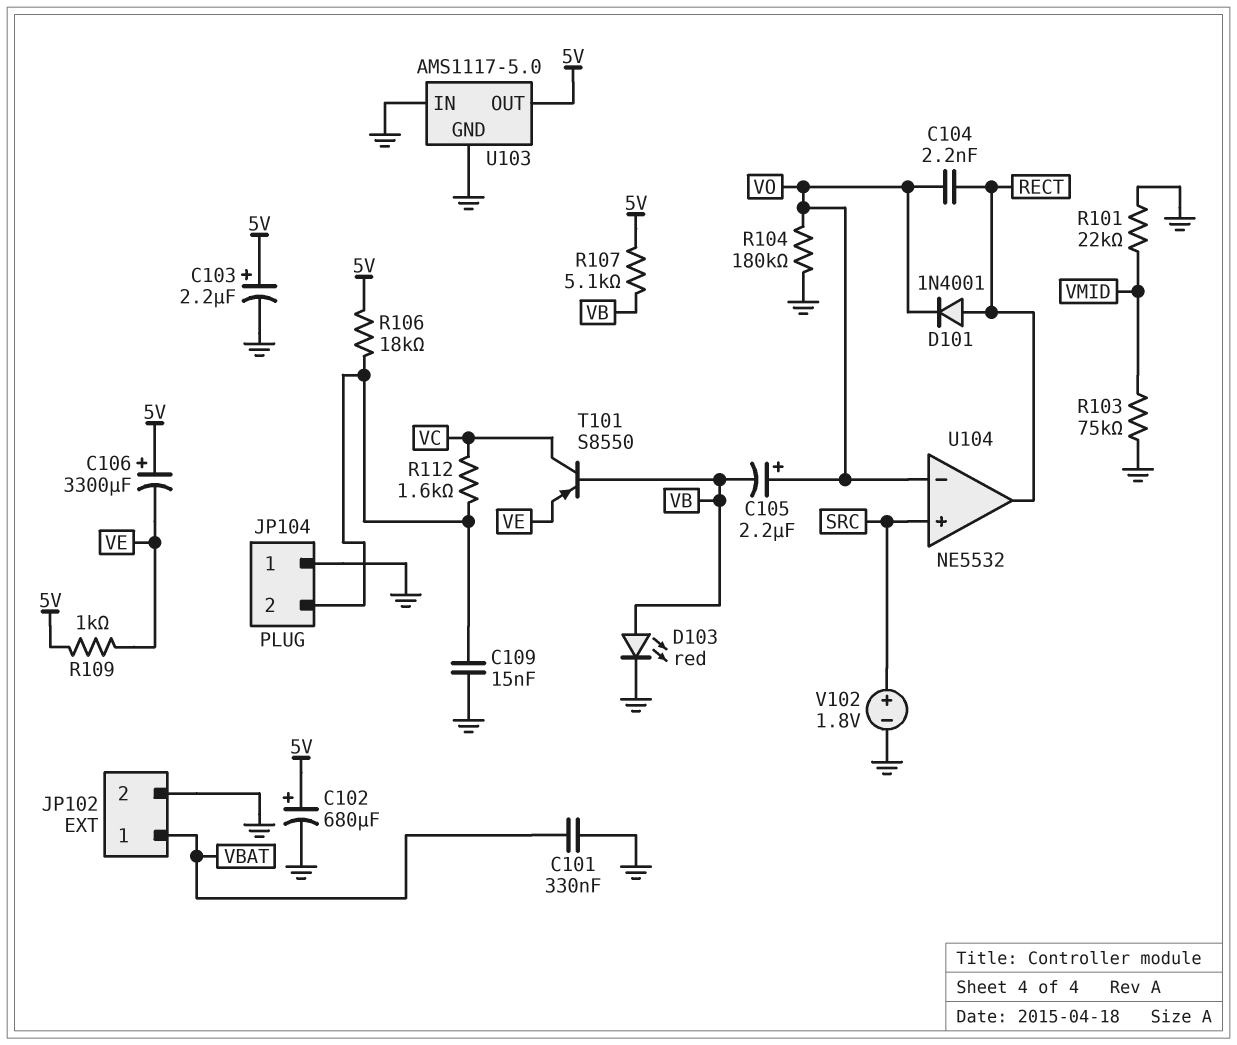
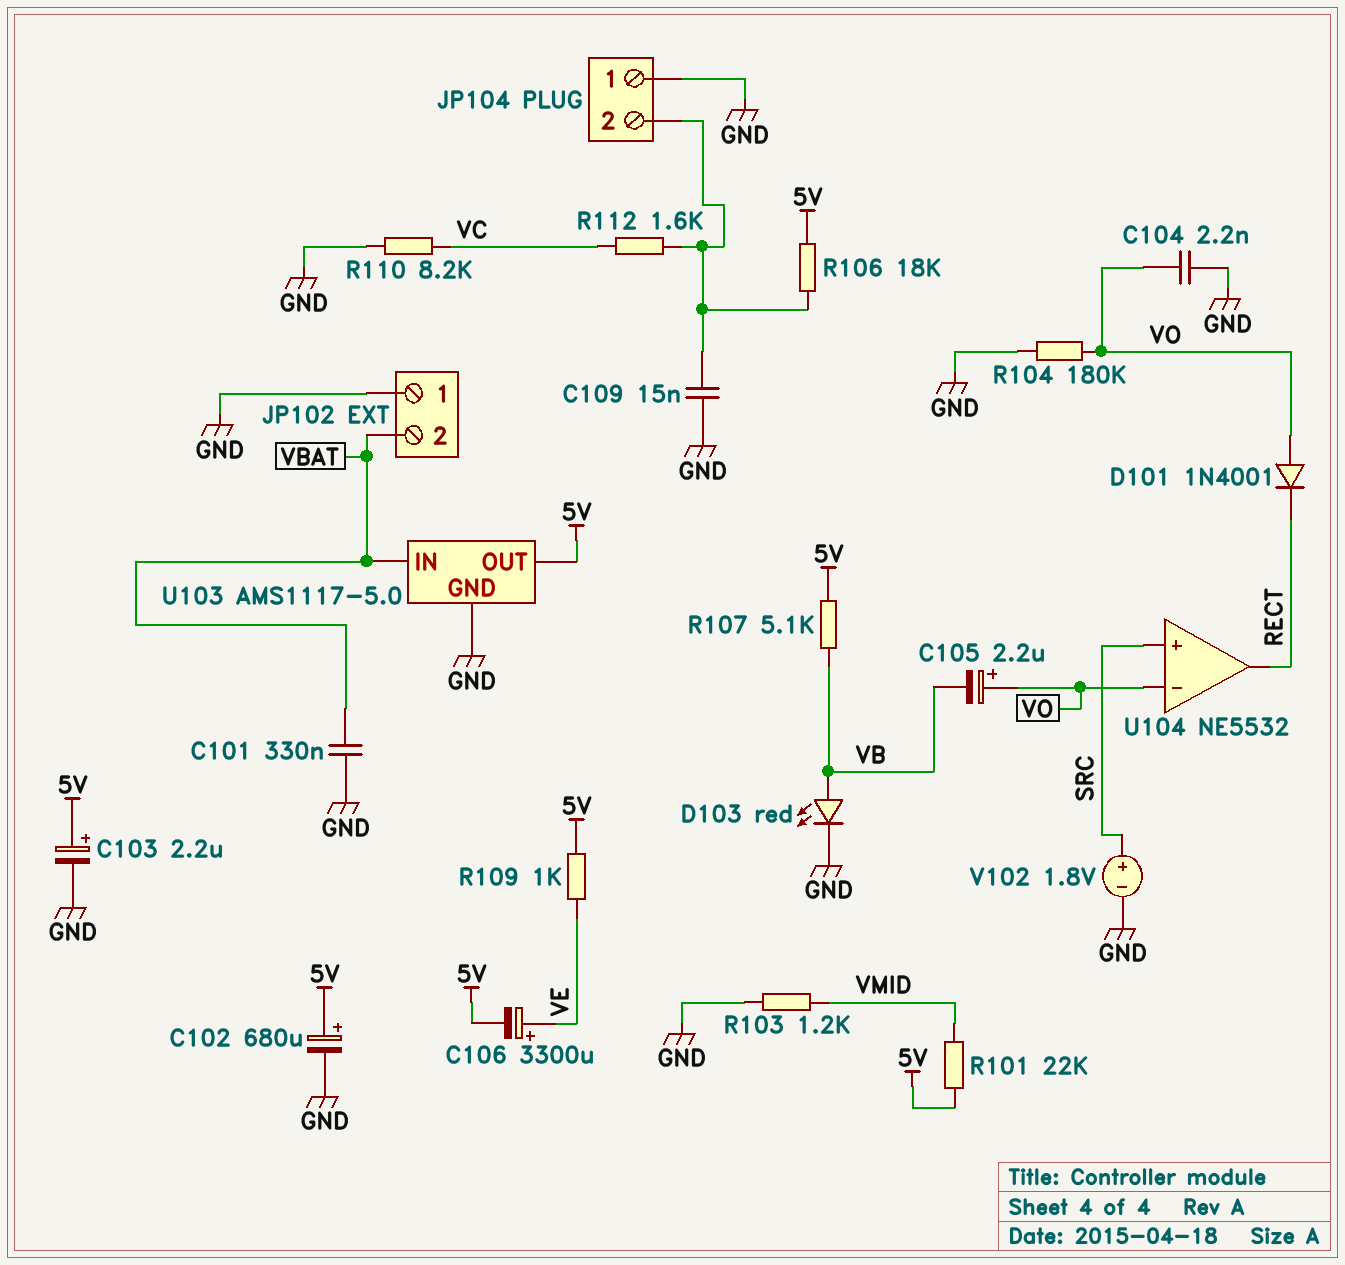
C104: 2.2nF (RECT, VO) -> 2.2nF (GND, VO)
C106: 3300uF (plus 5V, minus VE) -> 3300uF (plus VE, minus 5V)
D101: diode 1N4001 (A RECT, K VO) -> diode 1N4001 (A VO, K RECT)
JP102 pin 1: VBAT -> GND
JP102 pin 2: GND -> VBAT
R101: 22k (GND, VMID) -> 22k (5V, VMID)
R103: 75k (GND, VMID) -> 1.2k (GND, VMID)
R110: none -> 8.2k (GND, VC)
T101: PNP S8550 (B VB, C VC, E VE) -> none
U103 pin IN: GND -> VBAT

